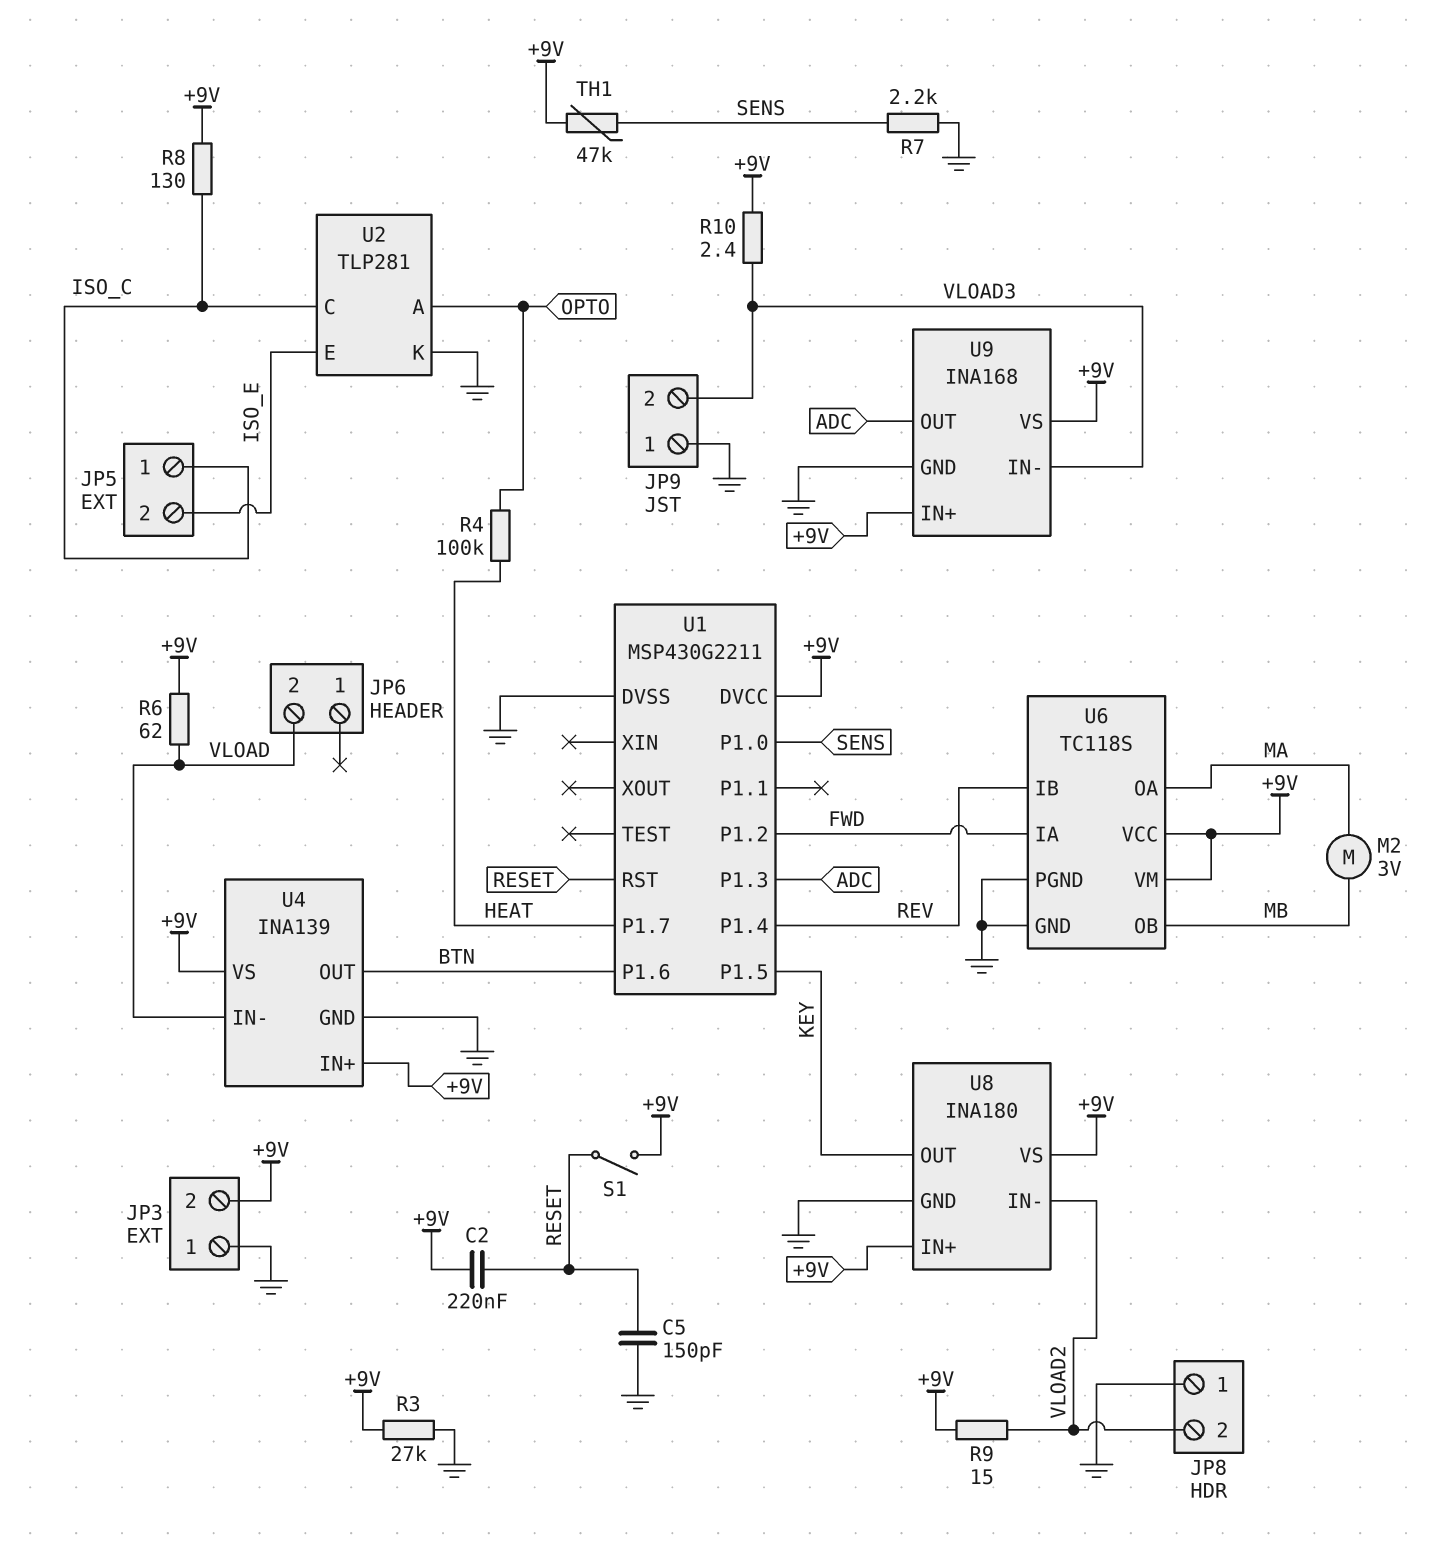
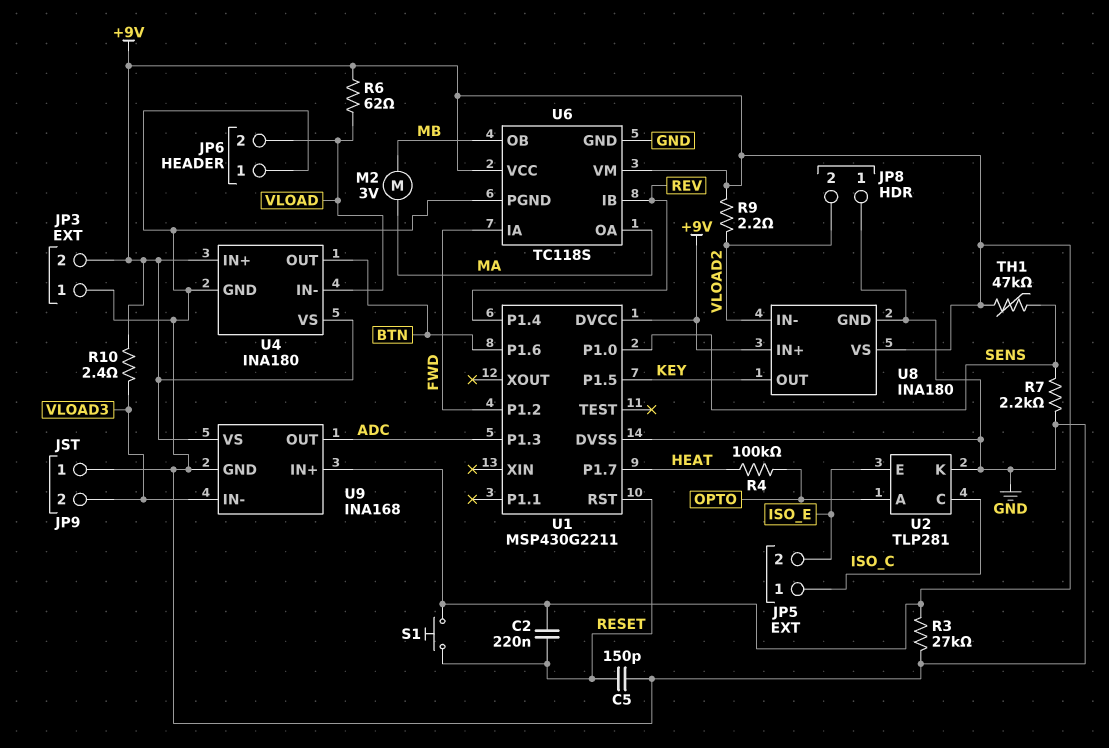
JP6 pin 1: none -> GND
R8: 130 (+9V, ISO_C) -> none
R9: 15 (+9V, VLOAD2) -> 2.2 (+9V, VLOAD2)
S1: switch (+9V, RESET) -> button (+9V, RESET)
U4: INA139 -> INA180

